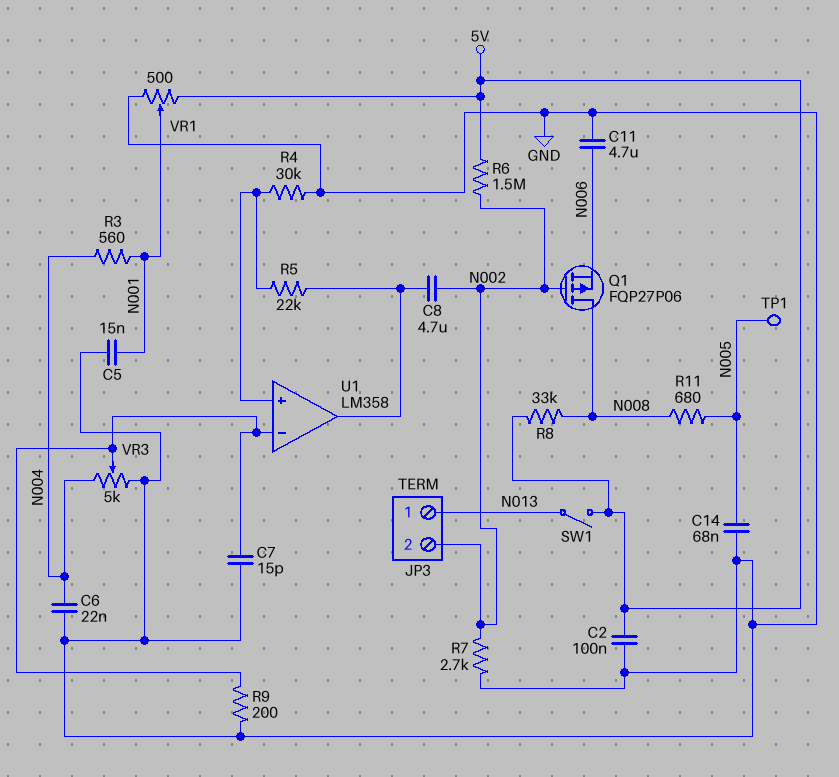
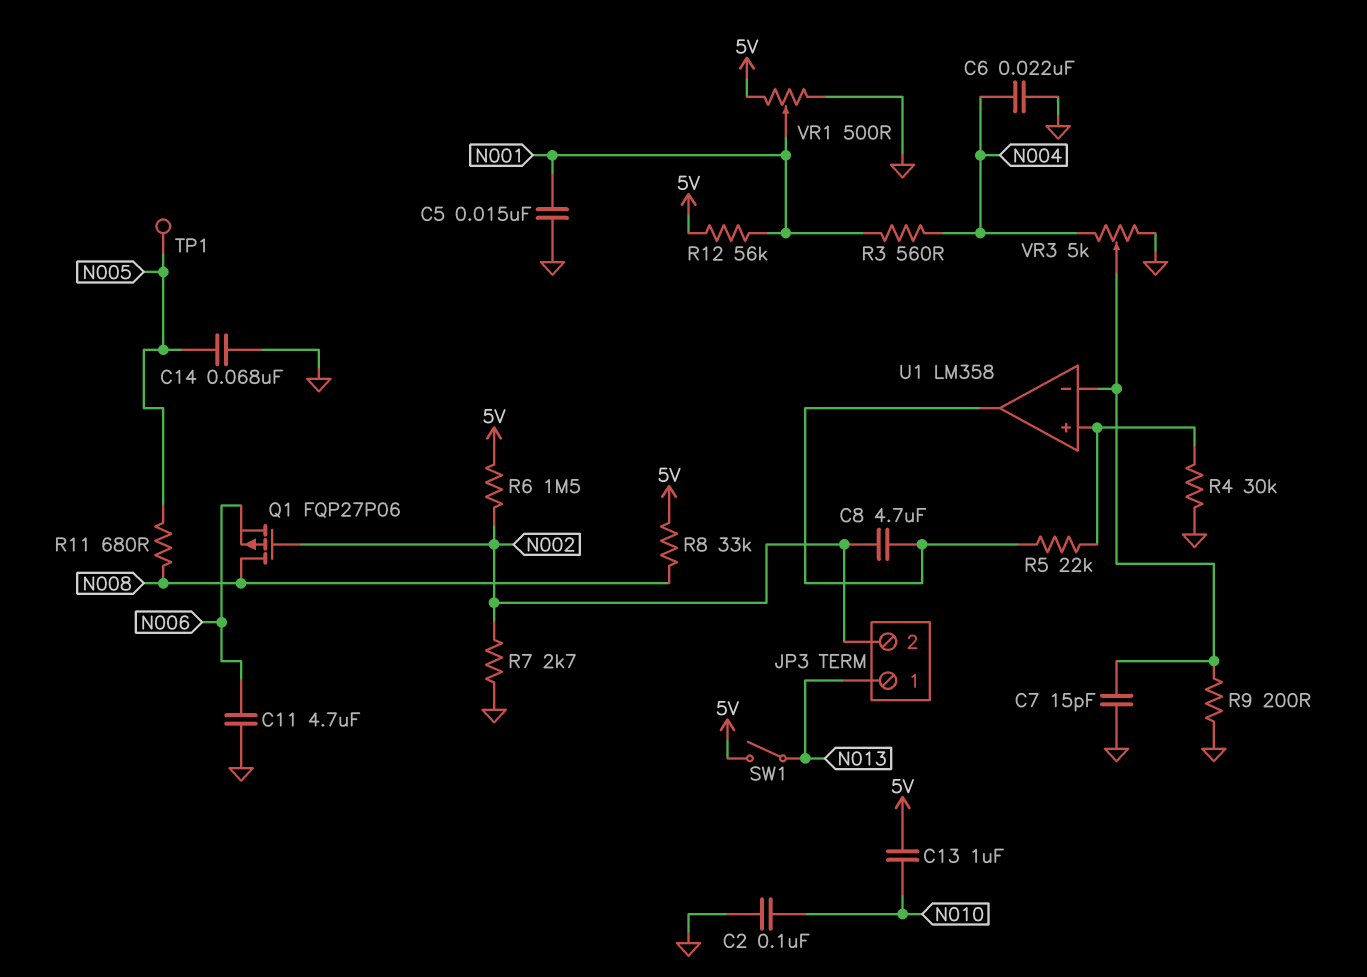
C2: 100nF (5V, GND) -> 100nF (GND, N010)
C13: none -> 1uF (5V, N010)
R12: none -> 56k (5V, N001)

